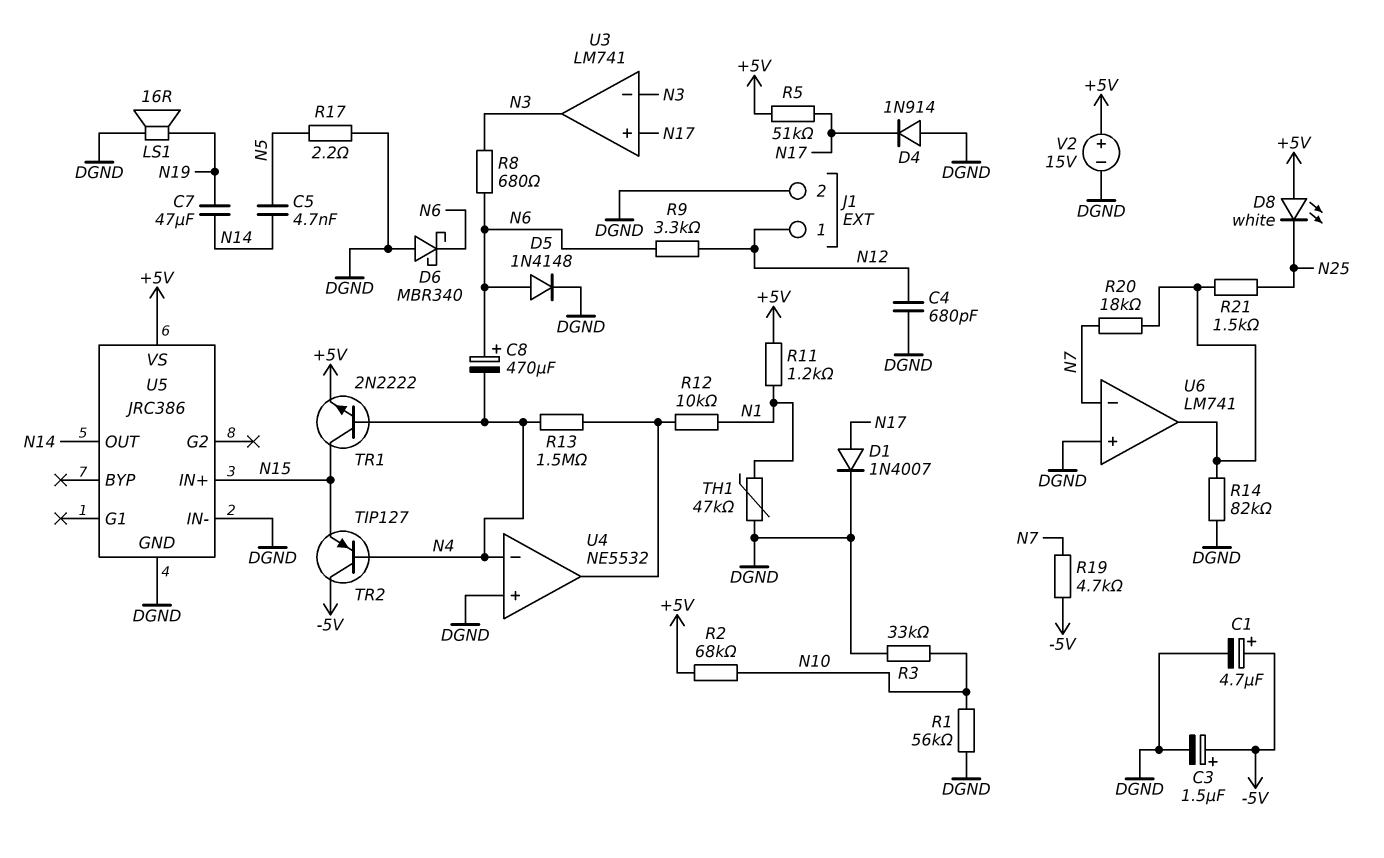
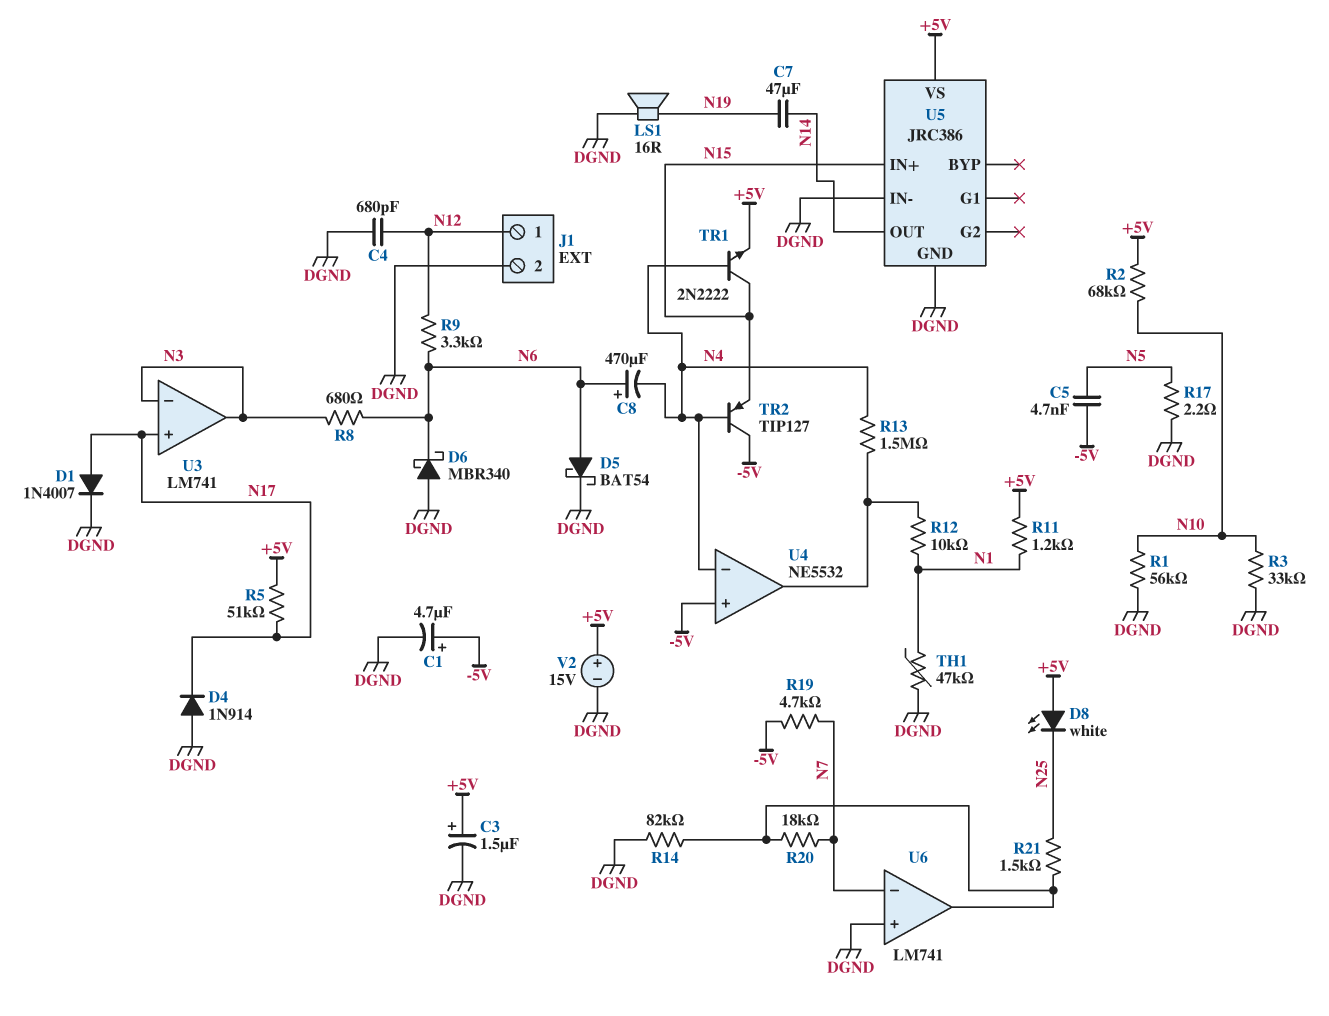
C3: 1.5uF (plus -5V, minus DGND) -> 1.5uF (plus +5V, minus DGND)
C5: 4.7nF (N5, N14) -> 4.7nF (-5V, N5)
D5: diode 1N4148 (A N6, K DGND) -> schottky BAT54 (A N6, K DGND)
U4 pin in+: DGND -> -5V

